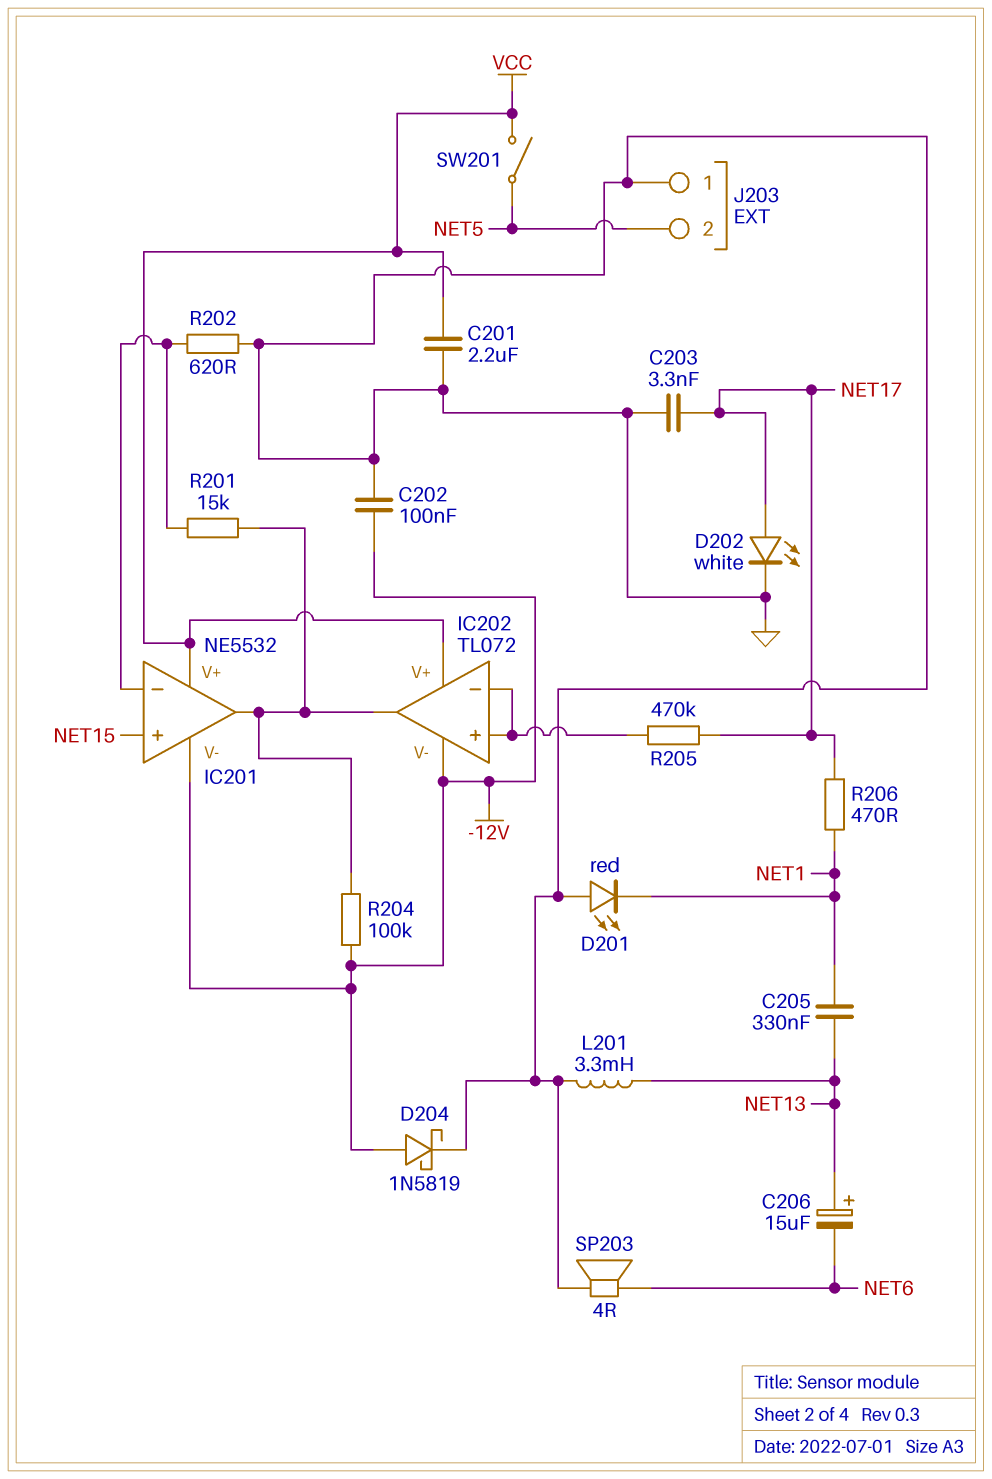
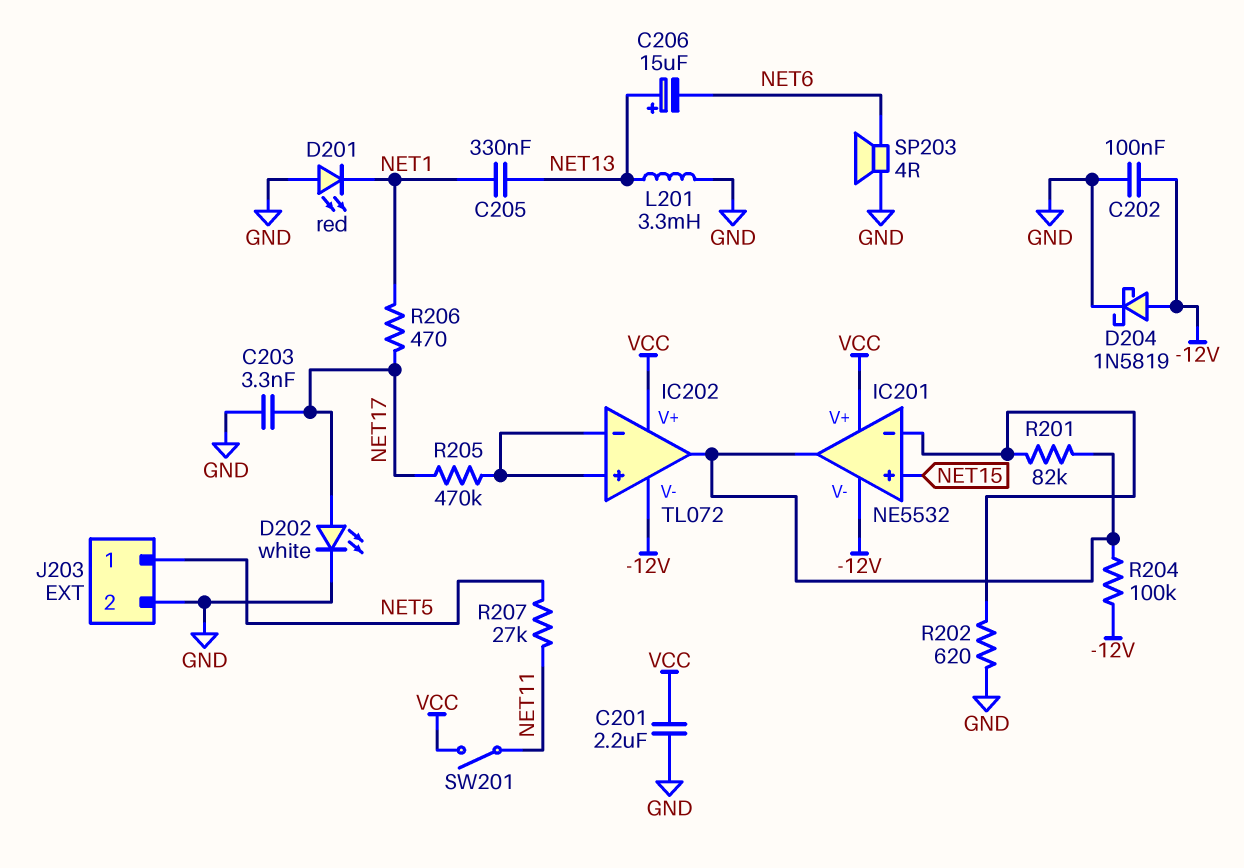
J203 pin 1: GND -> NET5
J203 pin 2: NET5 -> GND
R201: 15k (IC201/in-, IC201/out) -> 82k (IC201/in-, IC201/out)
R207: none -> 27k (NET5, NET11)
SW201: switch (NET5, VCC) -> switch (NET11, VCC)

